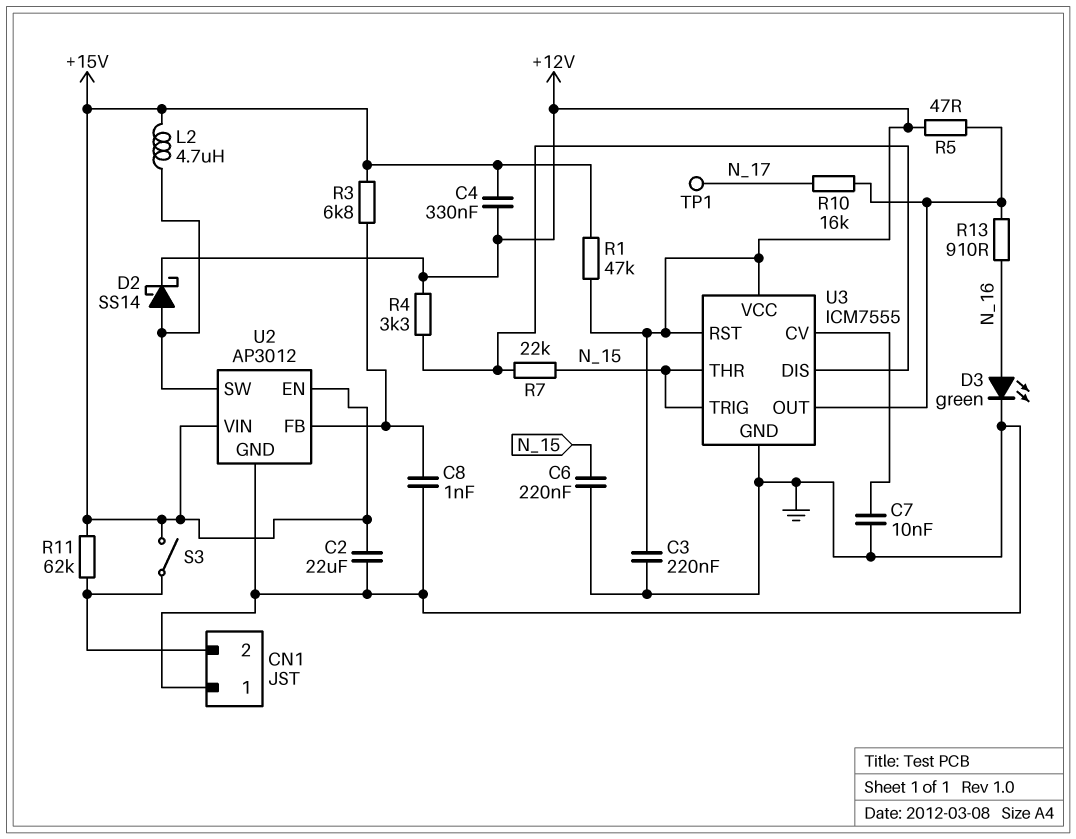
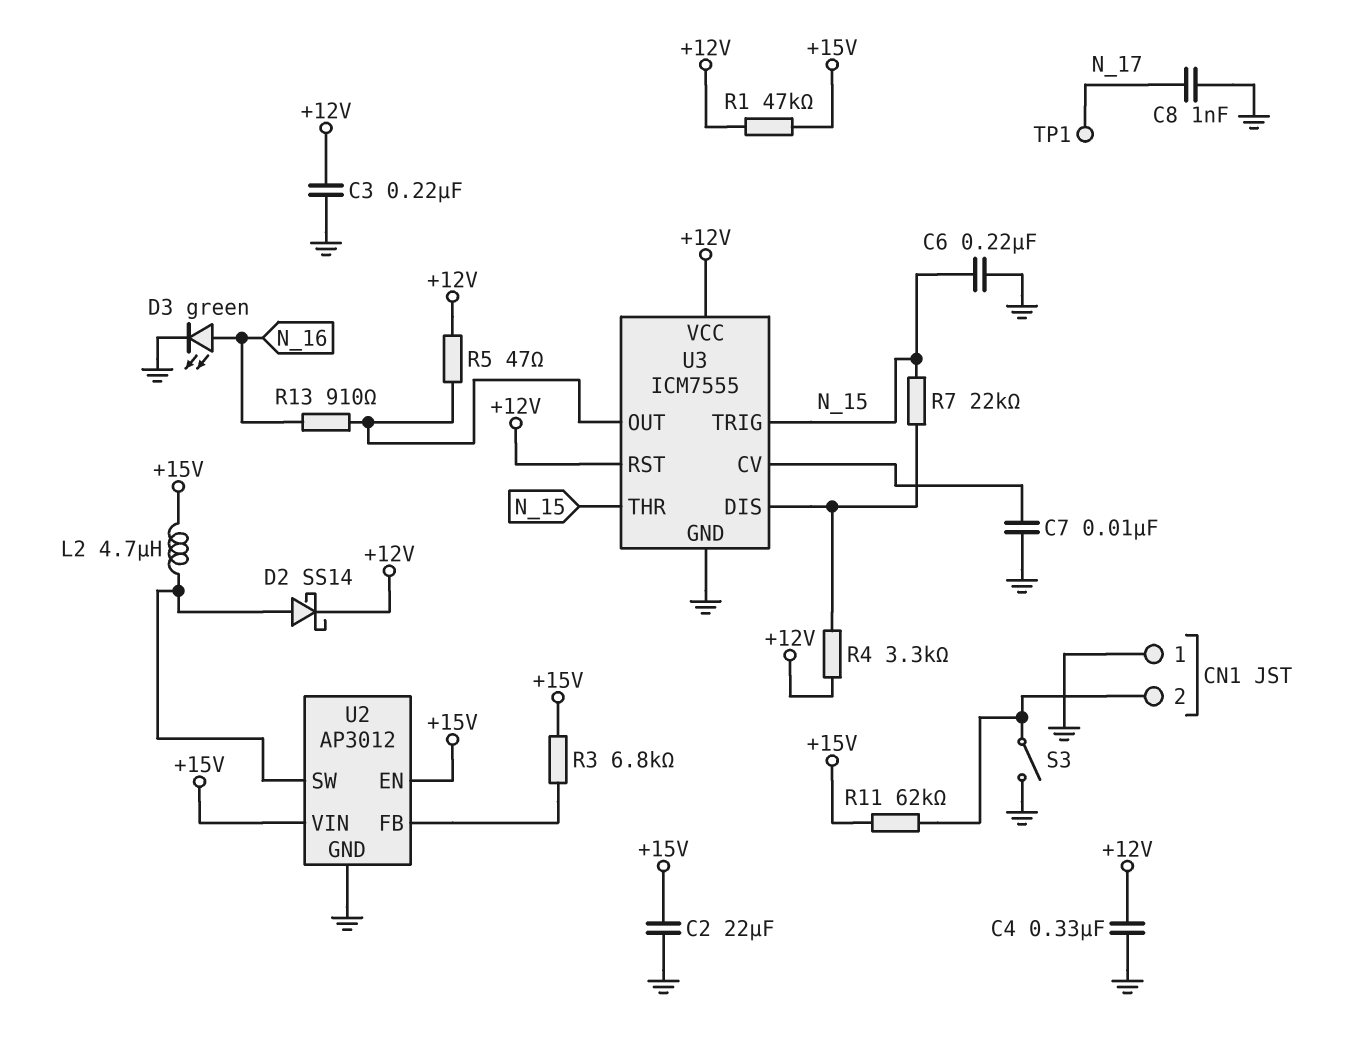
C4: 330nF (+12V, +15V) -> 330nF (+12V, GND)
C8: 1nF (GND, U2/FB) -> 1nF (GND, N_17)
R10: 16k (N_17, U3/OUT) -> none
S3: switch (+15V, CN1/2) -> switch (CN1/2, GND)

